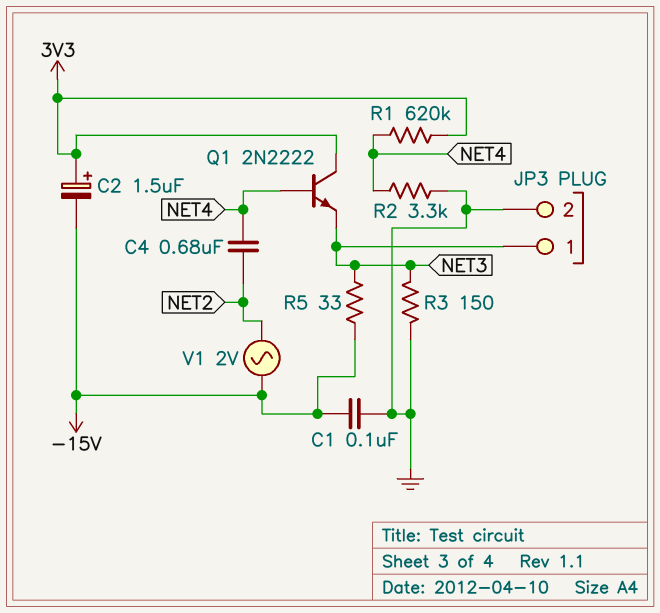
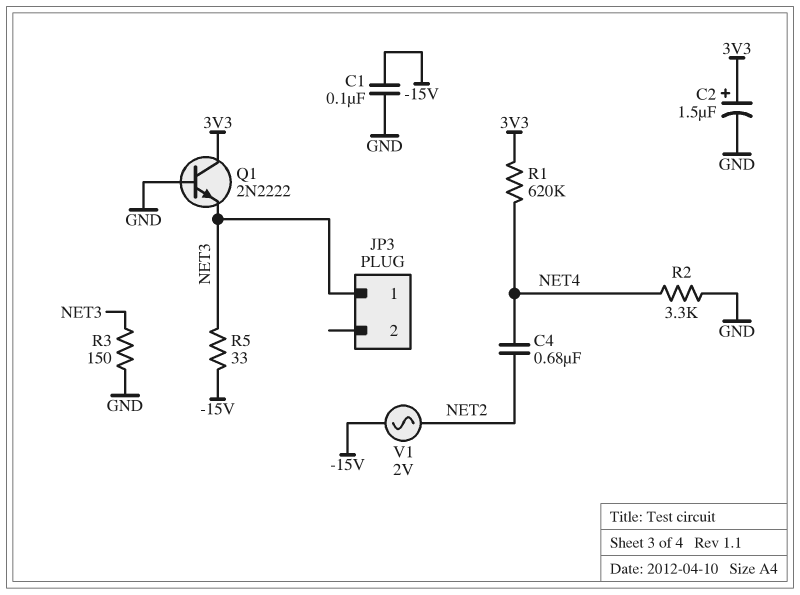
C2: 1.5uF (plus 3V3, minus -15V) -> 1.5uF (plus 3V3, minus GND)
JP3 pin 2: GND -> none
Q1: NPN 2N2222 (B NET4, C 3V3, E NET3) -> NPN 2N2222 (B GND, C 3V3, E NET3)

